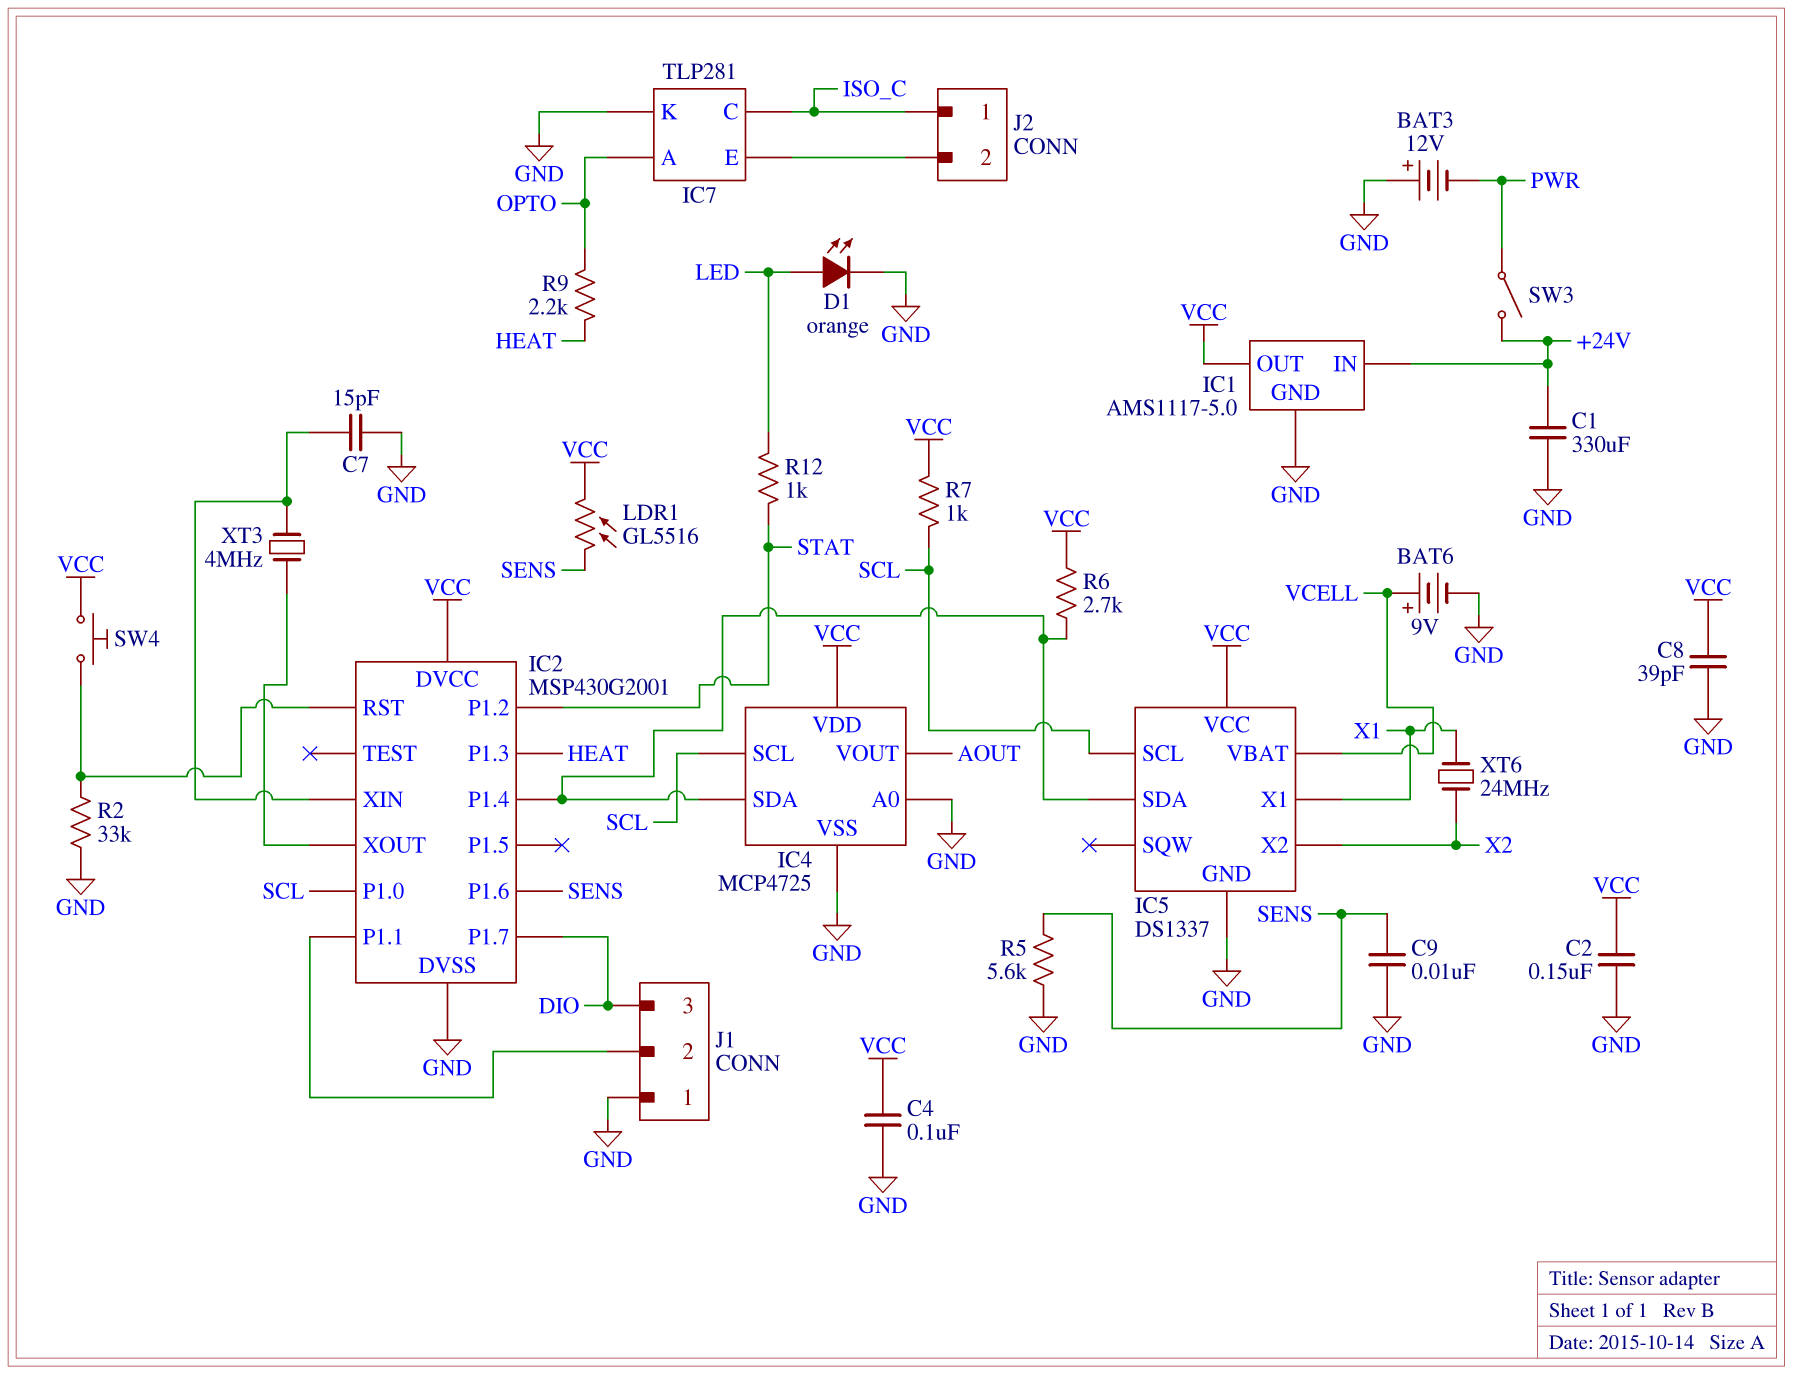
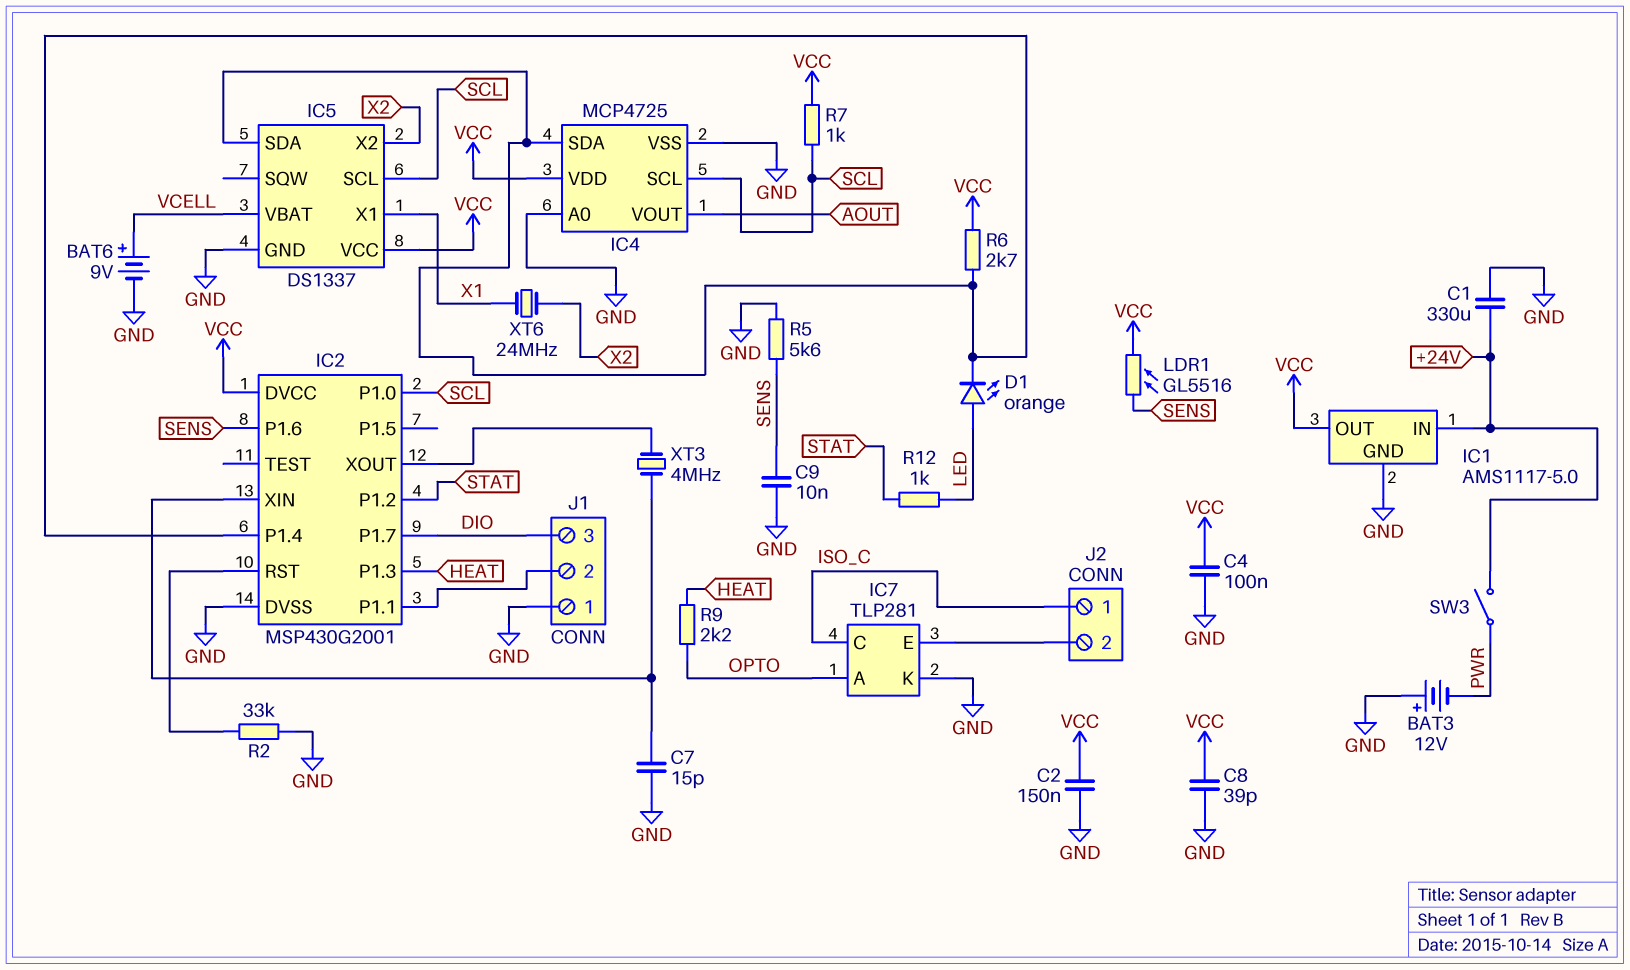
D1: LED orange (A LED, K GND) -> LED orange (A LED, K IC2/P1.4)
SW4: button (IC2/RST, VCC) -> none

